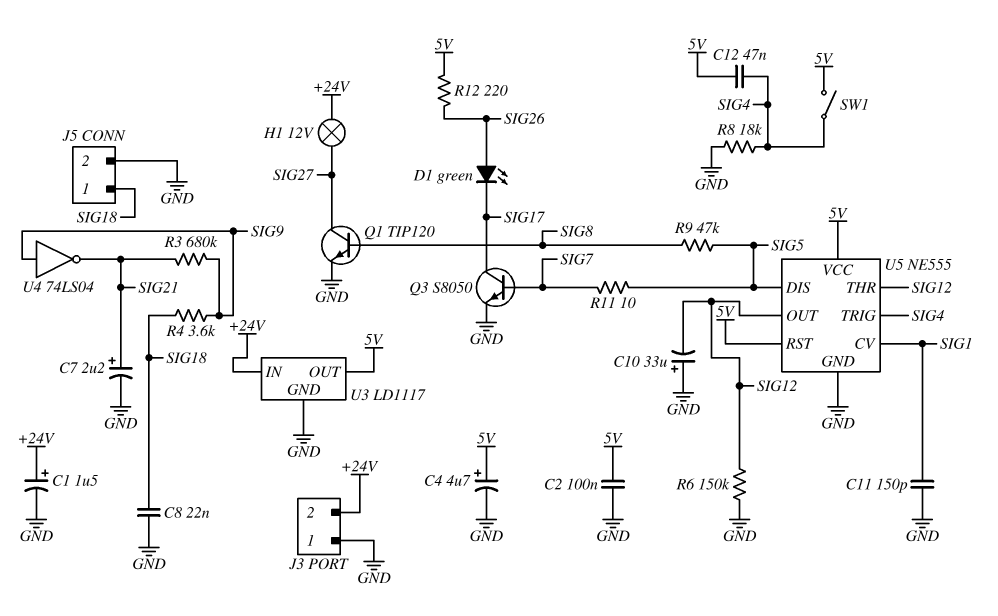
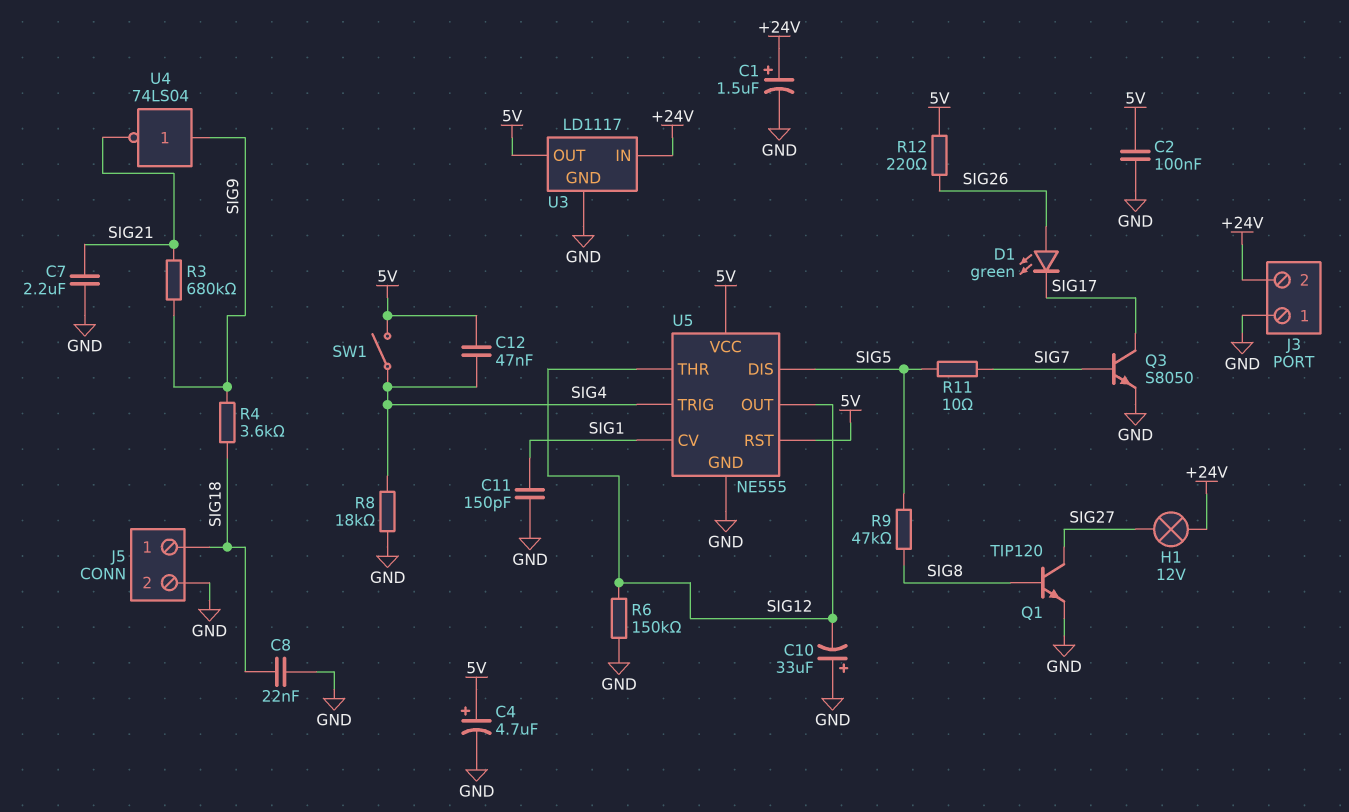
C7: 2.2uF (plus SIG21, minus GND) -> 2.2uF (GND, SIG21)

